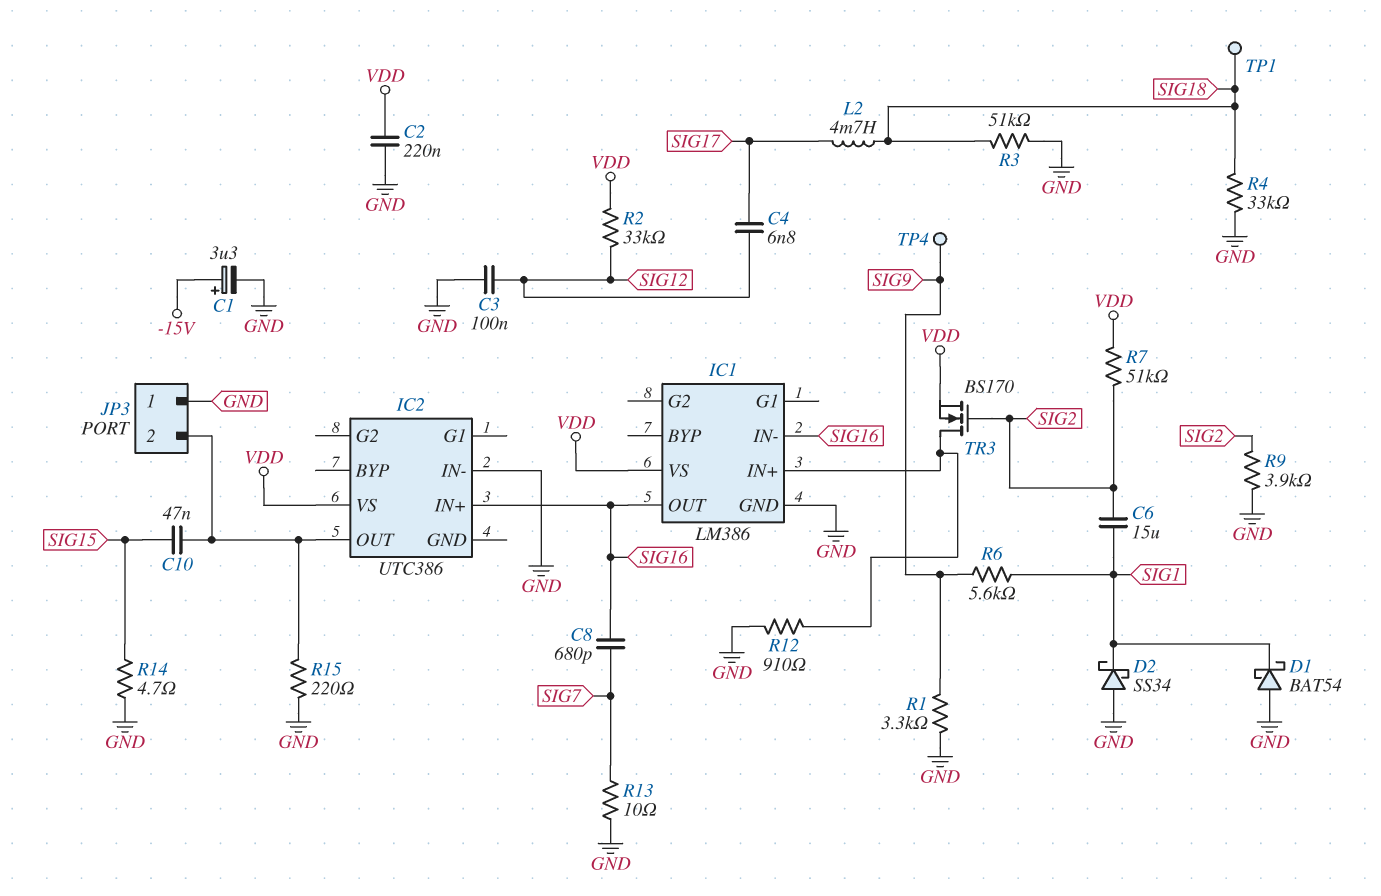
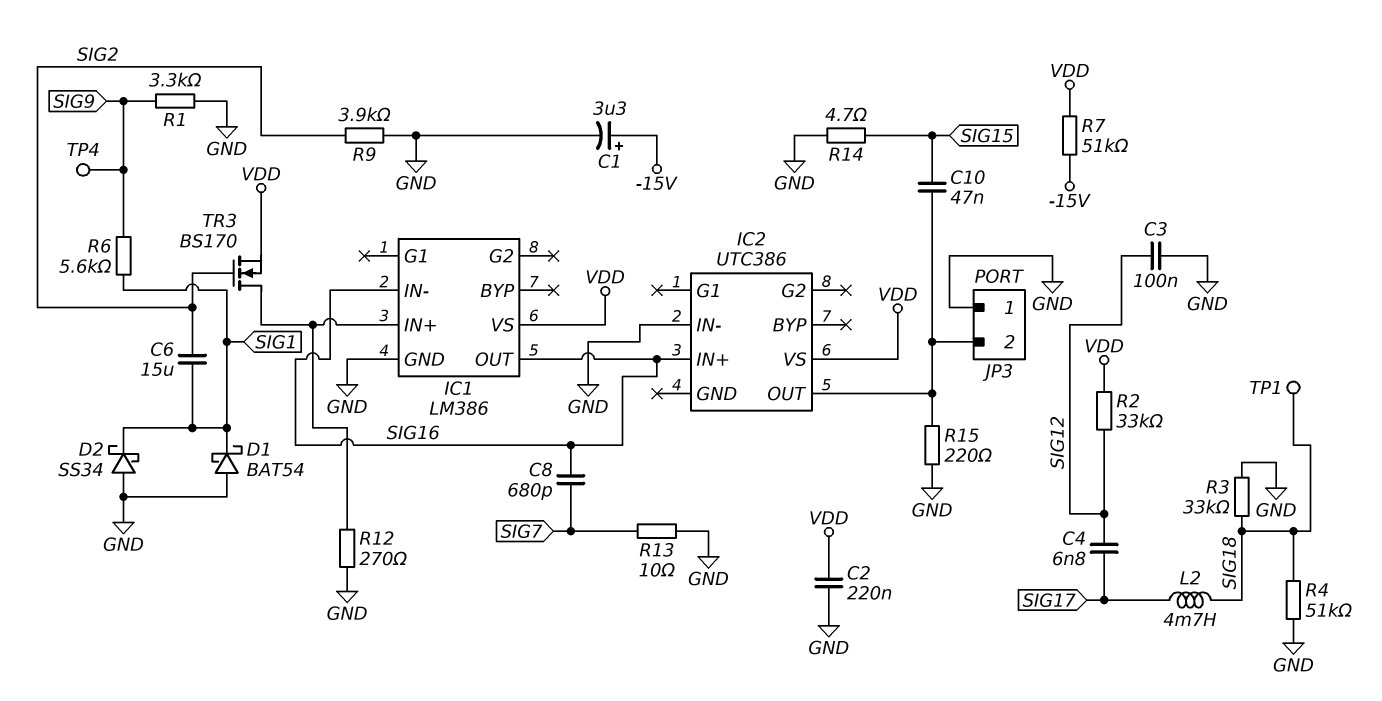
R3: 51k (GND, SIG18) -> 33k (GND, SIG18)
R4: 33k (GND, SIG18) -> 51k (GND, SIG18)
R7: 51k (SIG2, VDD) -> 51k (-15V, VDD)
R12: 910 (GND, IC1/IN+) -> 270 (GND, IC1/IN+)

